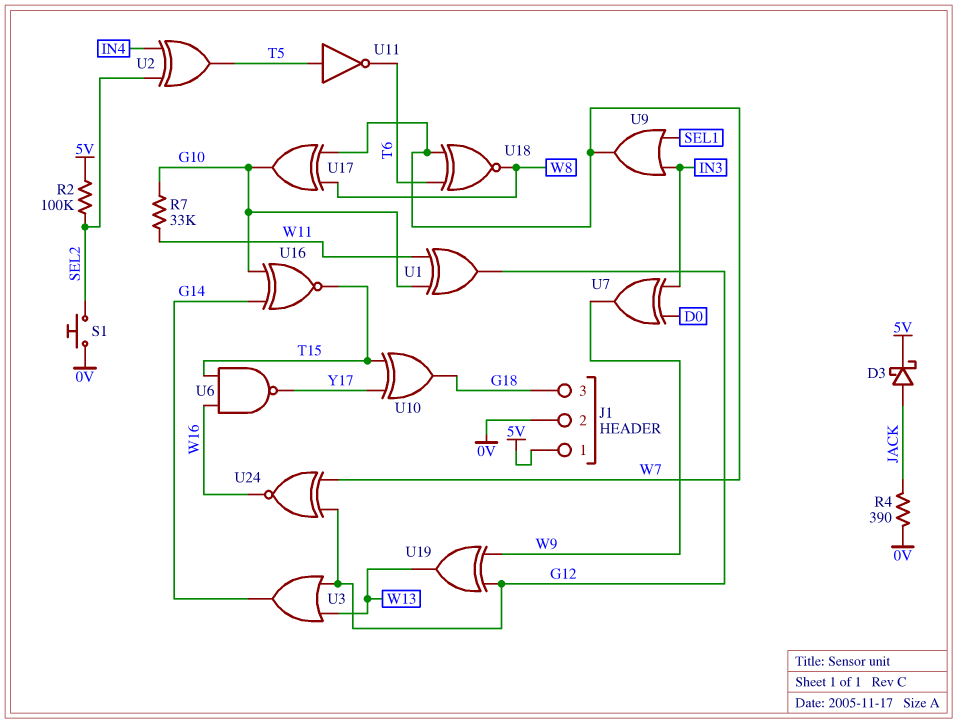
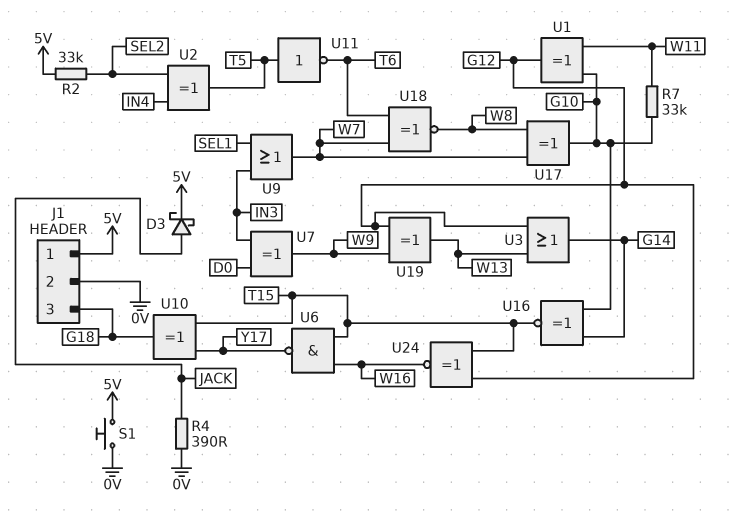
R2: 100k (5V, SEL2) -> 33k (5V, SEL2)
S1: button (0V, SEL2) -> button (0V, 5V)
U24: XNOR (in G12, in W7, out W16) -> XNOR (in G12, in T15, out W16)

